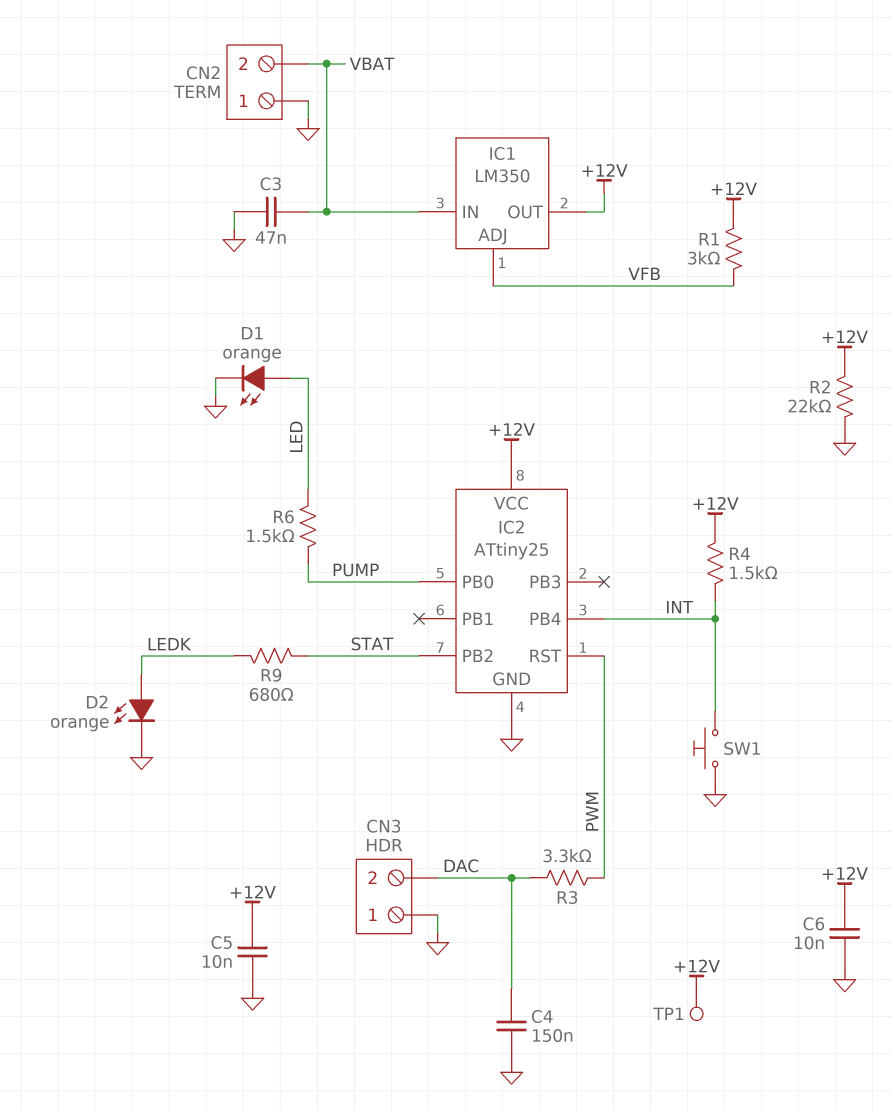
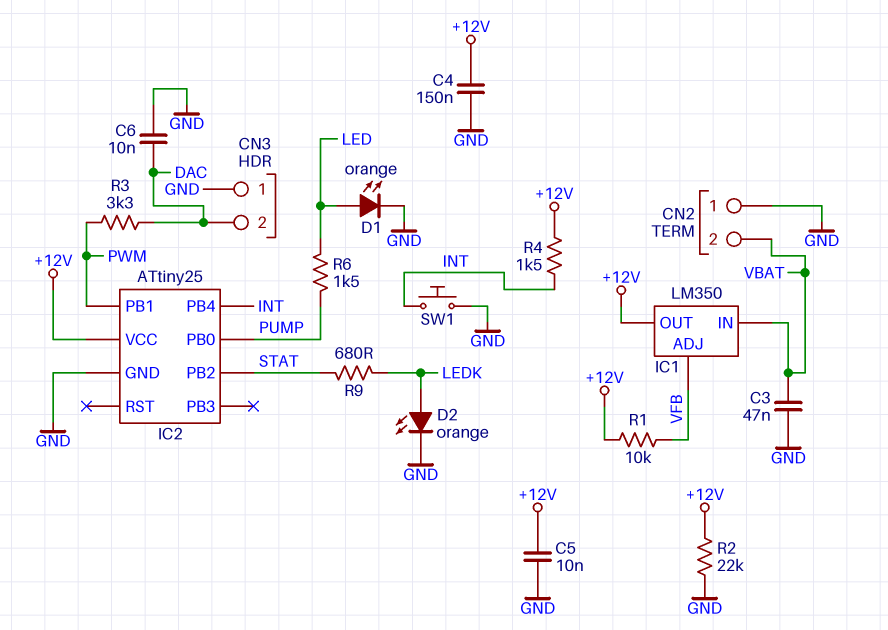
C4: 150nF (DAC, GND) -> 150nF (+12V, GND)
C6: 10nF (+12V, GND) -> 10nF (DAC, GND)
IC2 pin PB1: none -> PWM
IC2 pin RST: PWM -> none
R1: 3k (+12V, VFB) -> 10k (+12V, VFB)
TP1: test point (+12V) -> none

